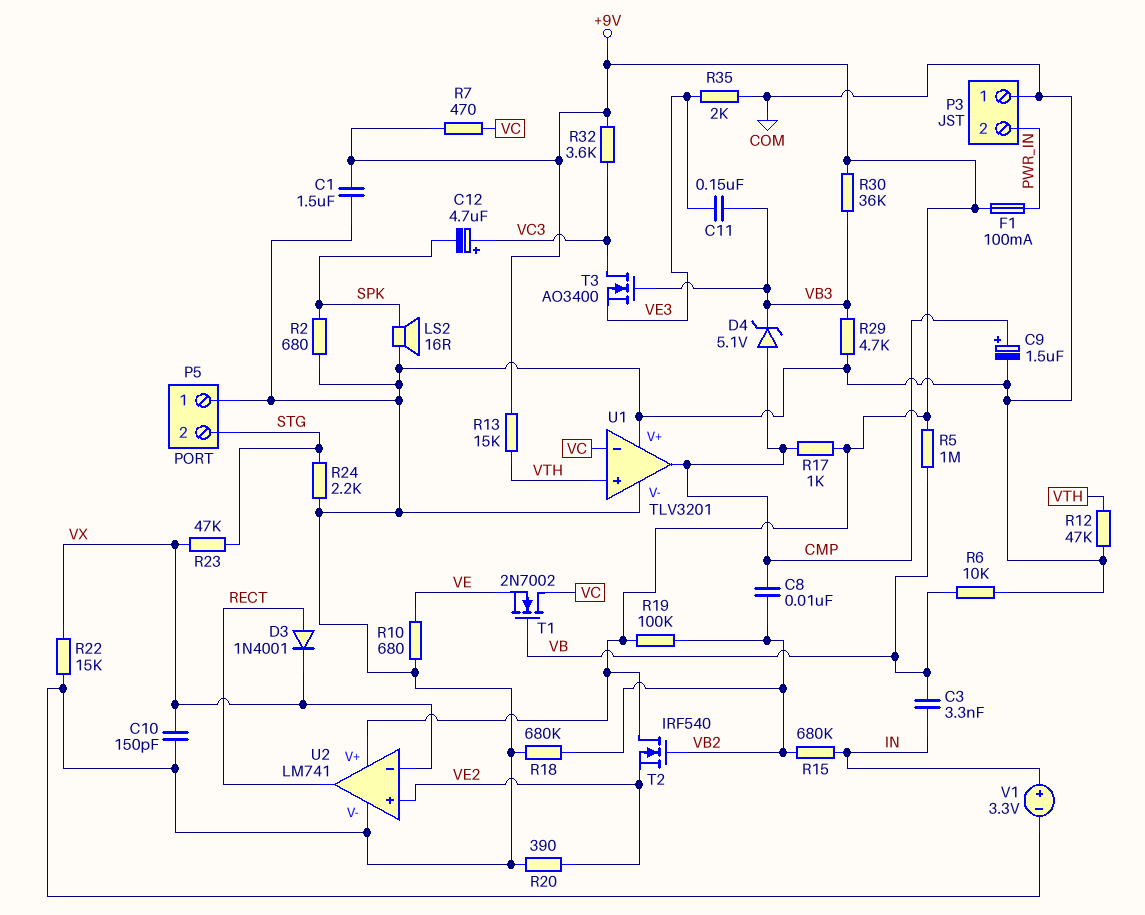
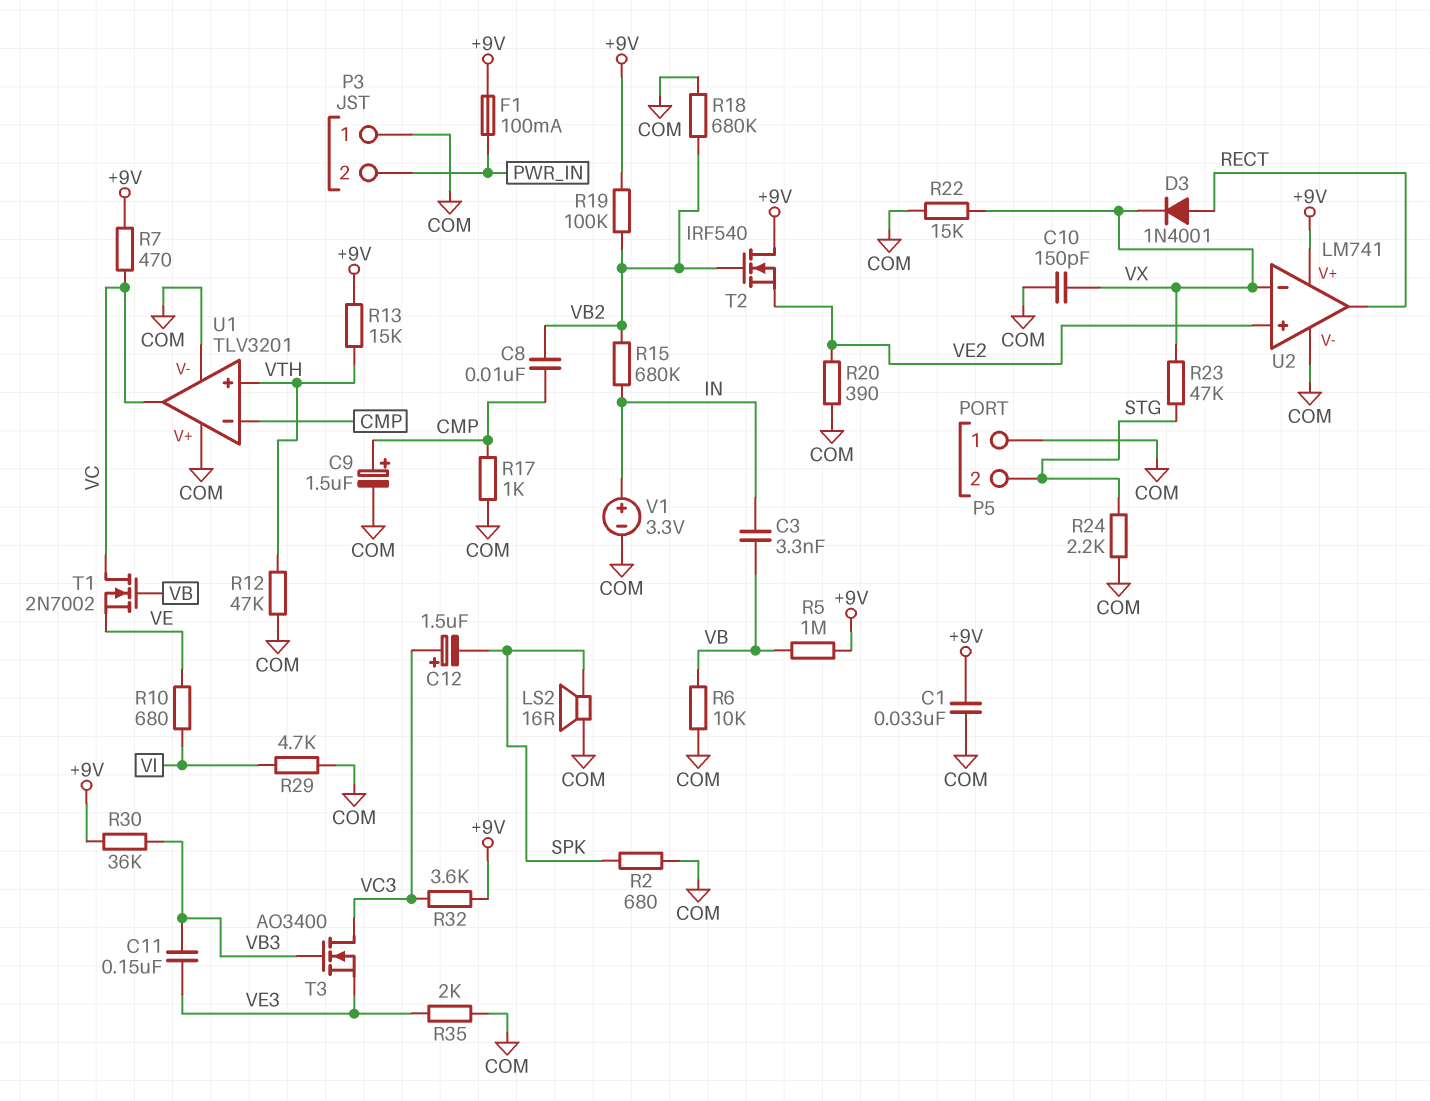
C1: 1.5uF (+9V, COM) -> 33nF (+9V, COM)
C12: 4.7uF (plus VC3, minus SPK) -> 1.5uF (plus VC3, minus SPK)
D4: zener 5.1V (A CMP, K VB3) -> none
R10: 680 (COM, VE) -> 680 (VE, VI)
R17: 1k (+9V, CMP) -> 1k (CMP, COM)
R29: 4.7k (COM, VB3) -> 4.7k (COM, VI)
U1 pin in-: VC -> CMP
U1 pin out: CMP -> VC

